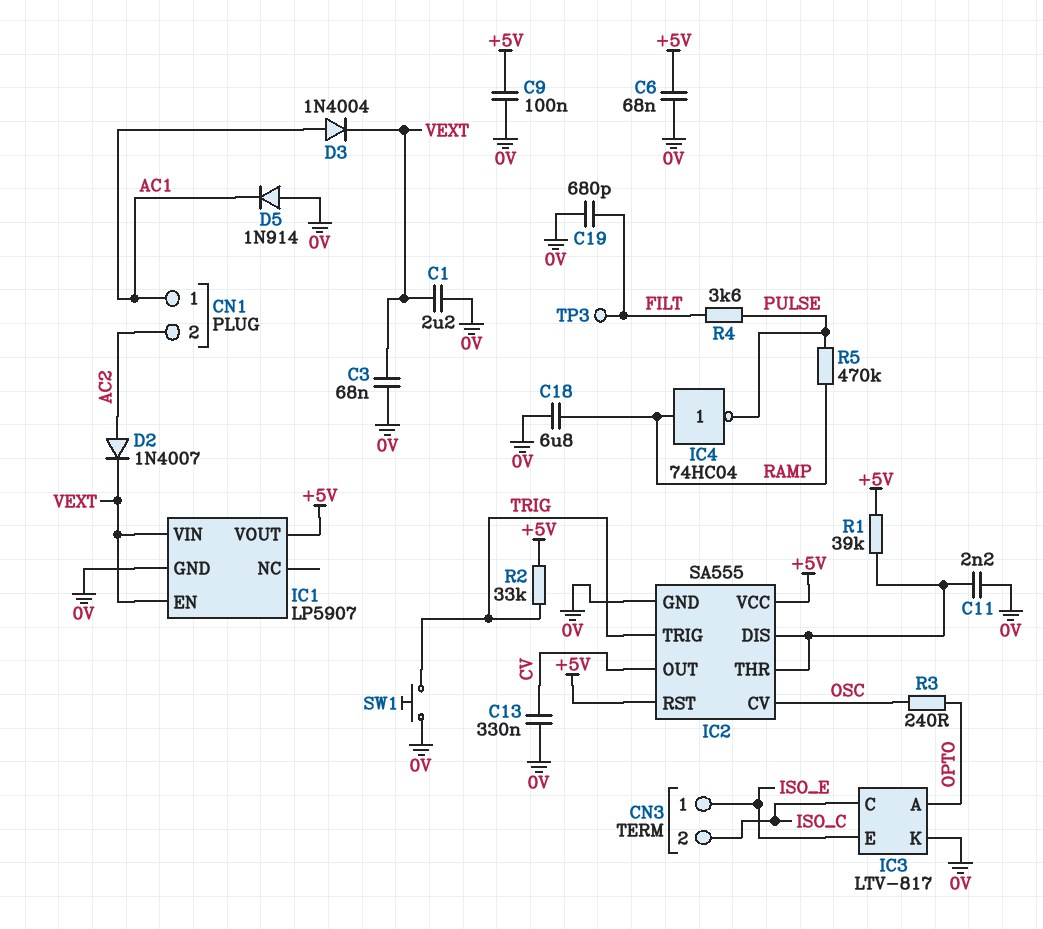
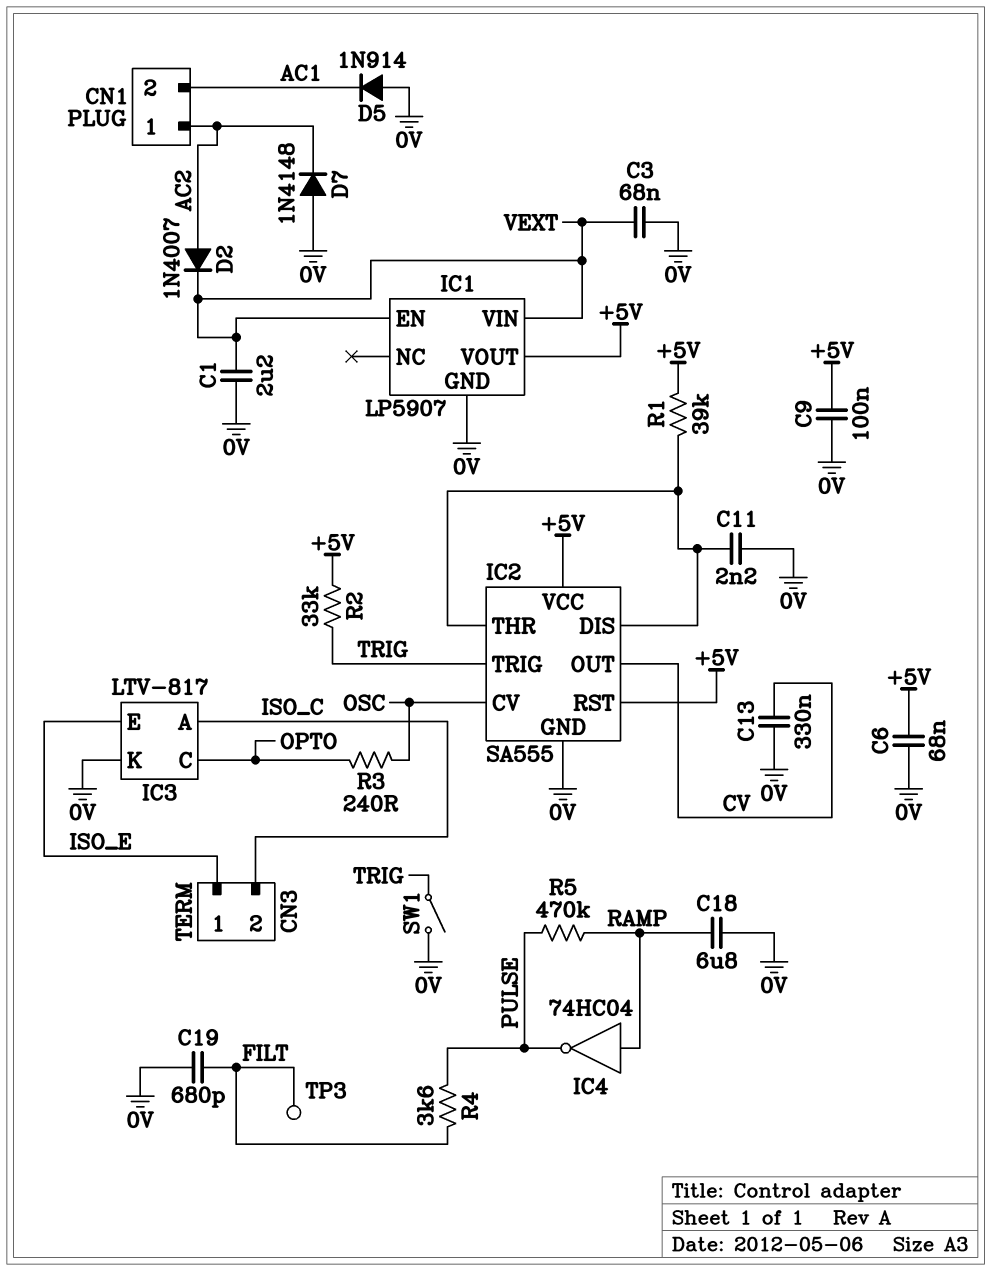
CN1 pin 1: AC1 -> AC2
CN1 pin 2: AC2 -> AC1
D3: diode 1N4004 (A AC1, K VEXT) -> none
D7: none -> diode 1N4148 (A 0V, K AC2)
IC3 pin A: OPTO -> ISO_C
IC3 pin C: ISO_C -> OPTO
SW1: button (0V, TRIG) -> switch (0V, TRIG)

